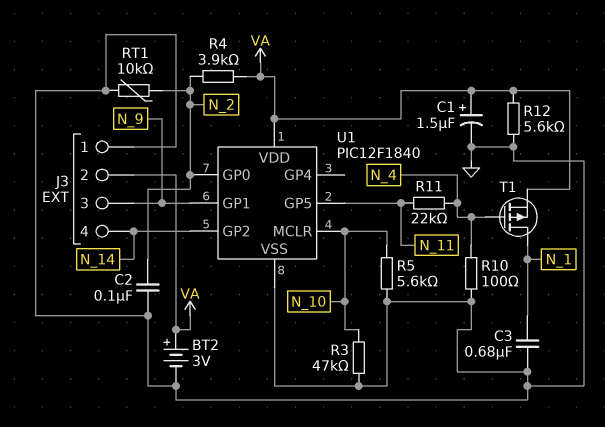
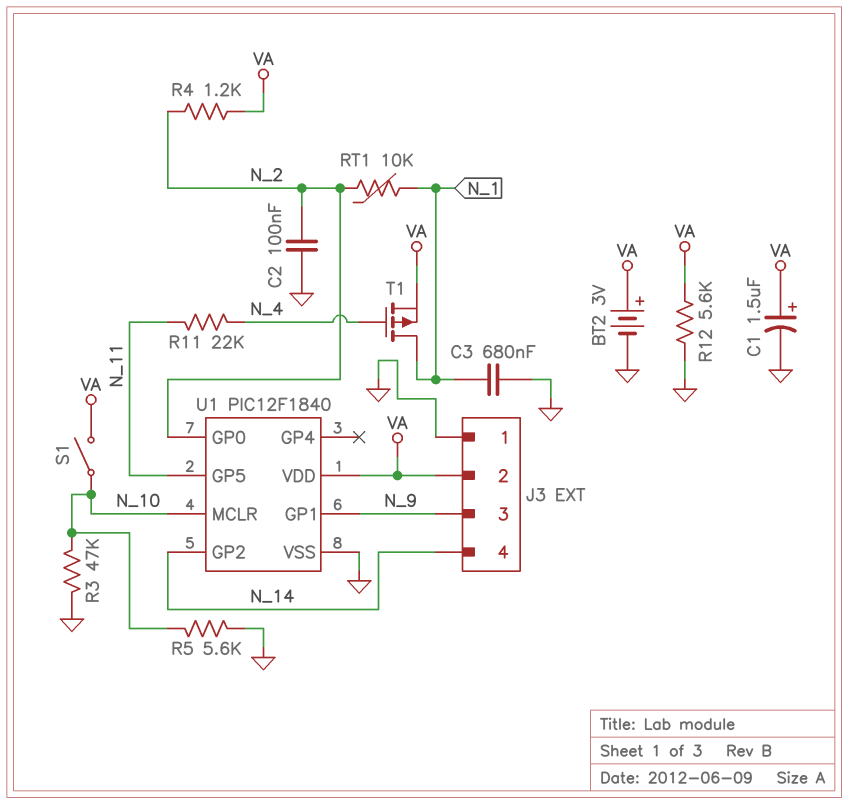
R4: 3.9k (N_2, VA) -> 1.2k (N_2, VA)
R10: 100 (GND, N_4) -> none
RT1: 10k (GND, N_2) -> 10k (N_1, N_2)
S1: none -> switch (N_10, VA)

